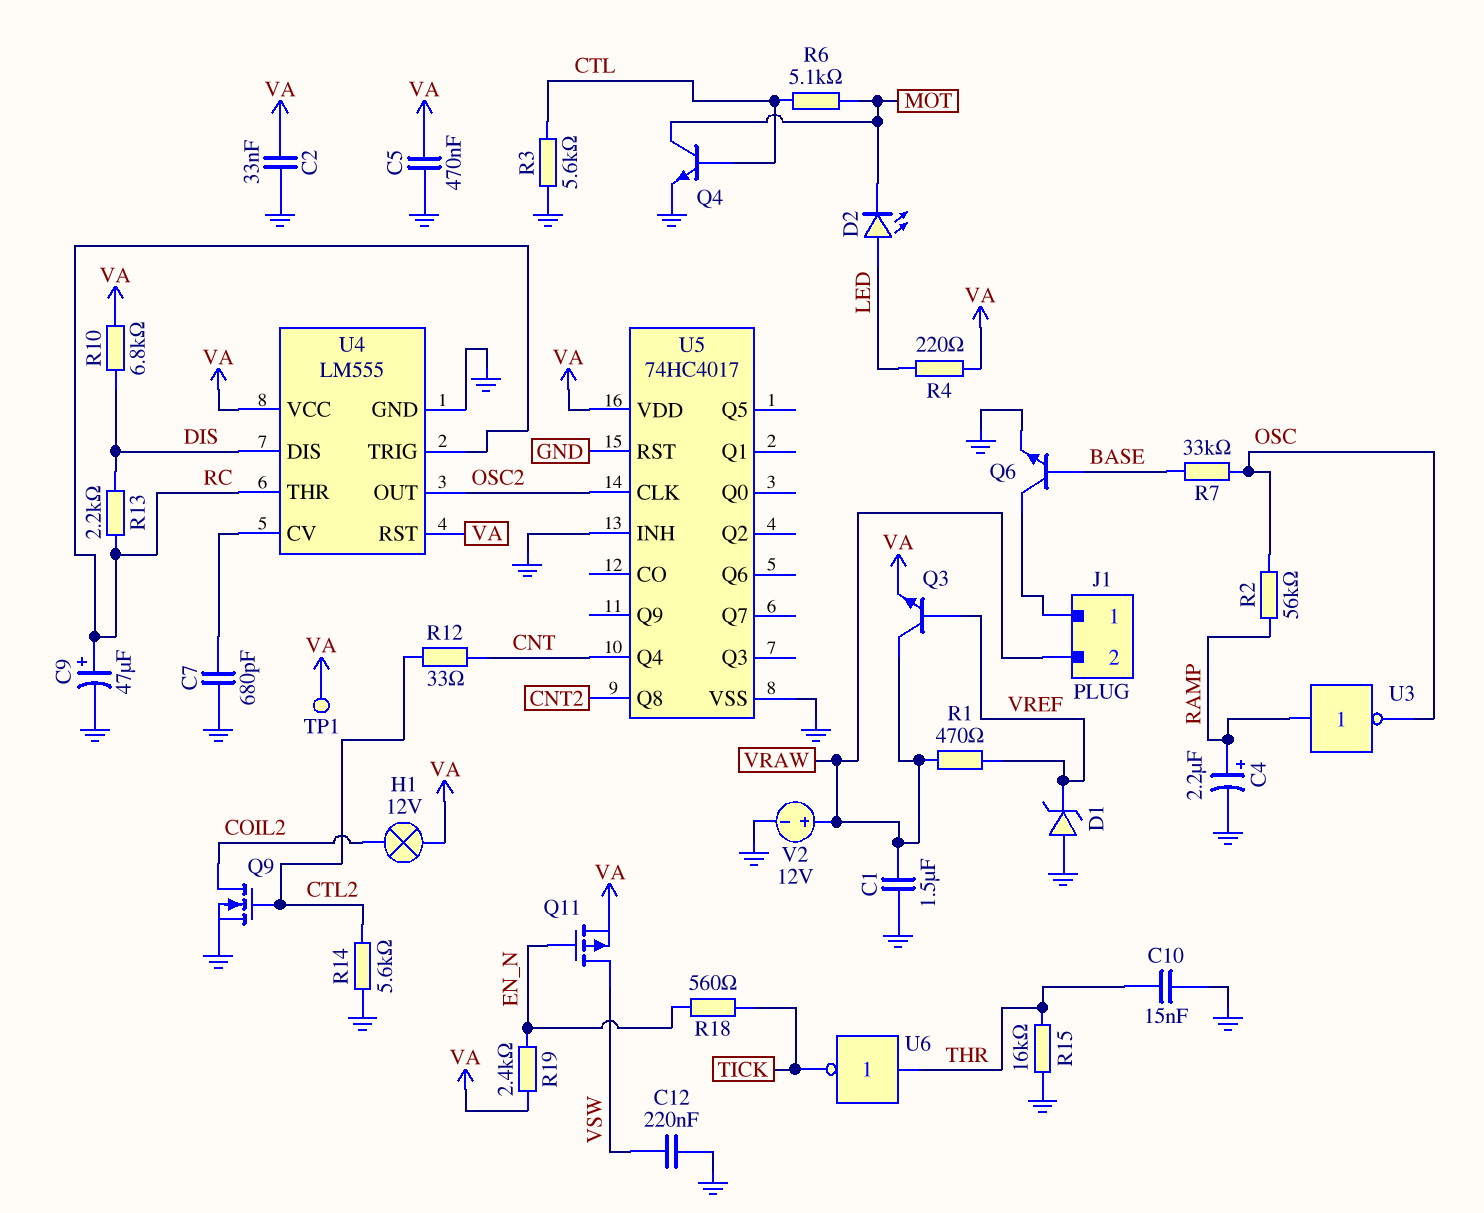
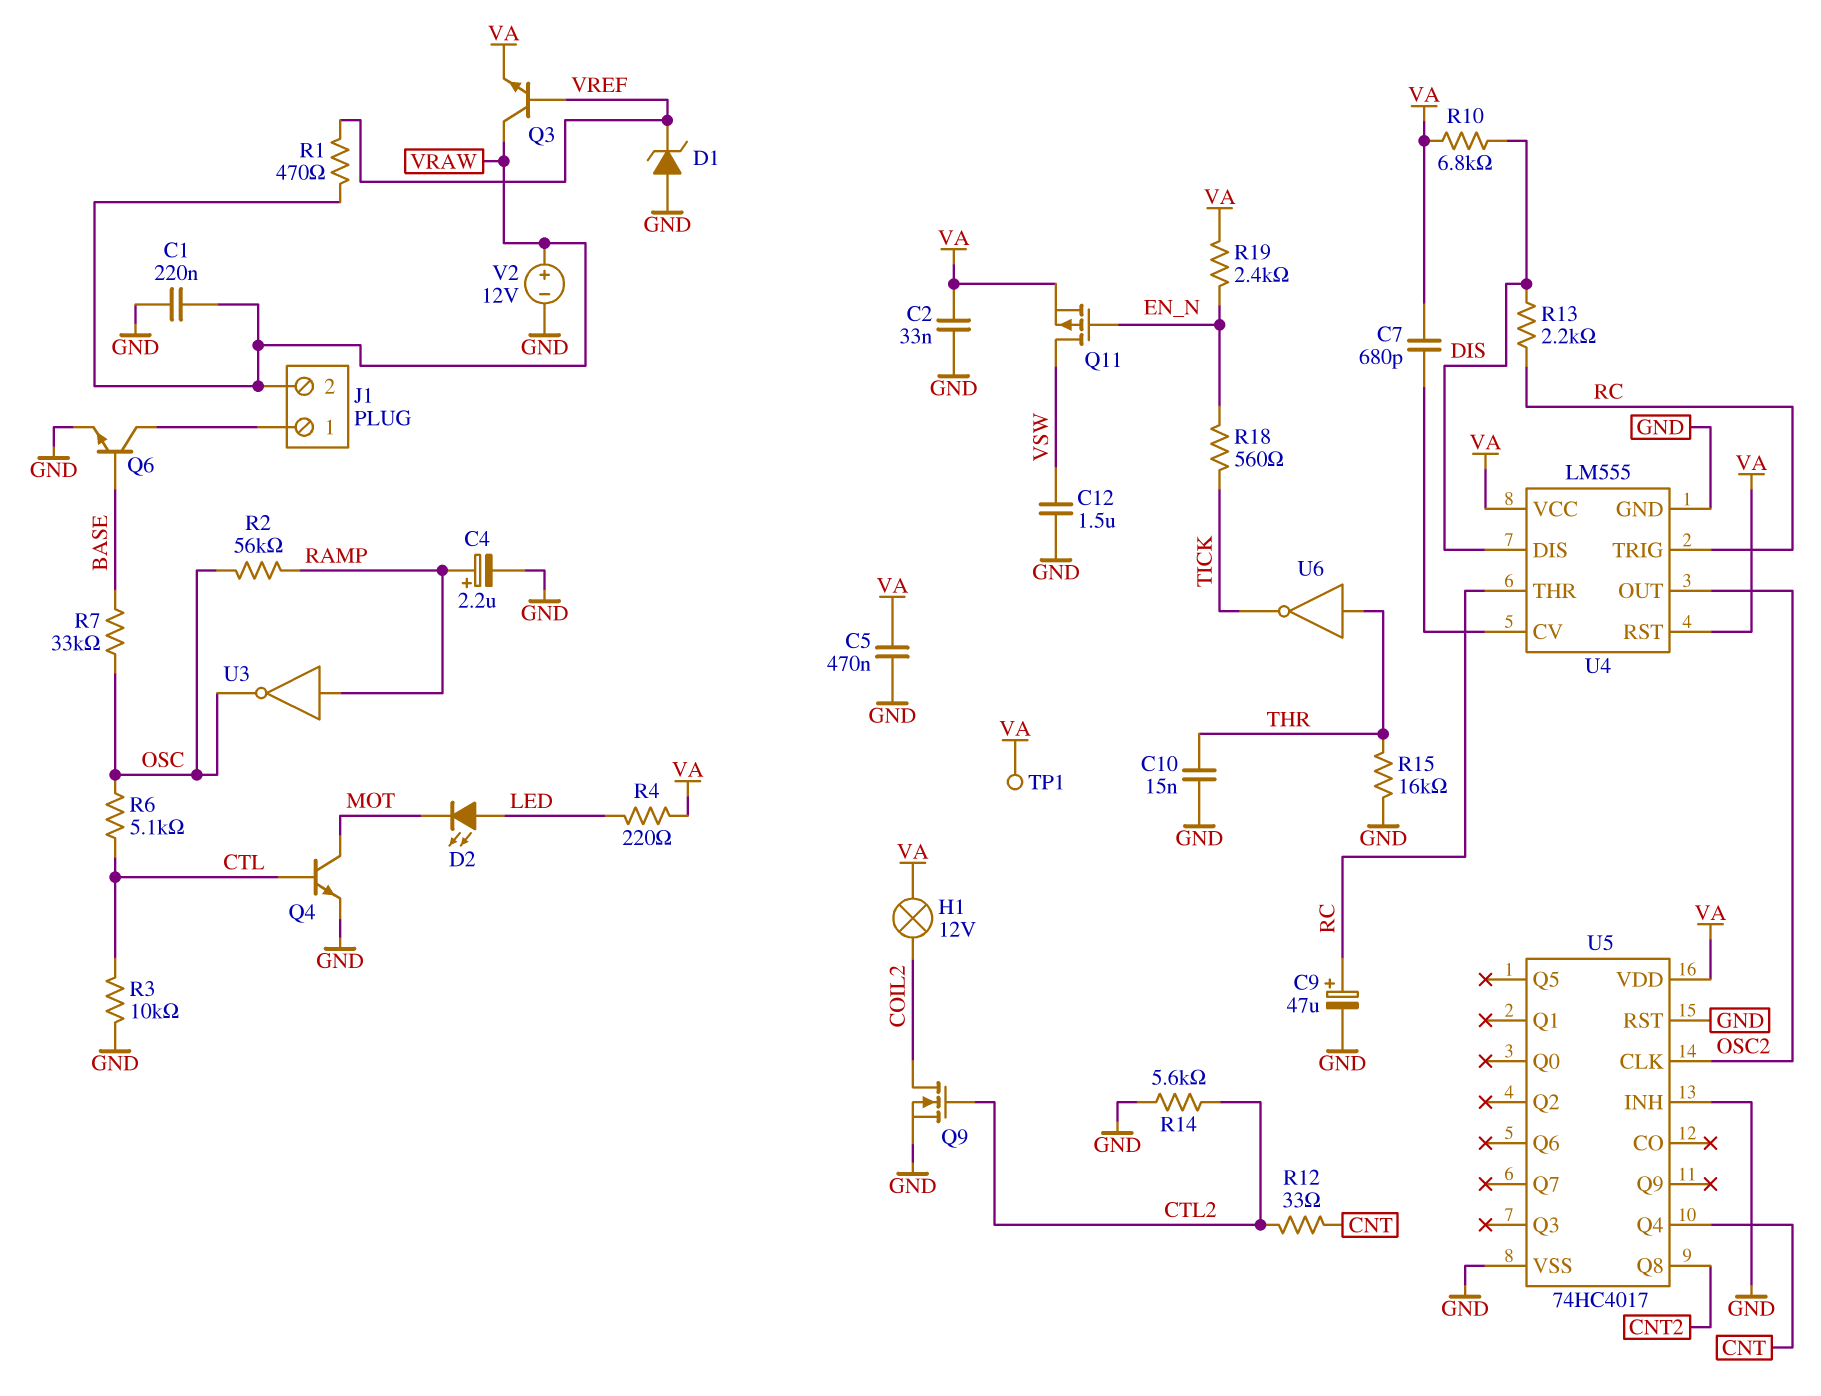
C1: 1.5uF (GND, VRAW) -> 220nF (GND, VRAW)
C7: 680pF (GND, U4/CV) -> 680pF (U4/CV, VA)
C12: 220nF (GND, VSW) -> 1.5uF (GND, VSW)
R3: 5.6k (CTL, GND) -> 10k (CTL, GND)
R6: 5.1k (CTL, MOT) -> 5.1k (CTL, OSC)

